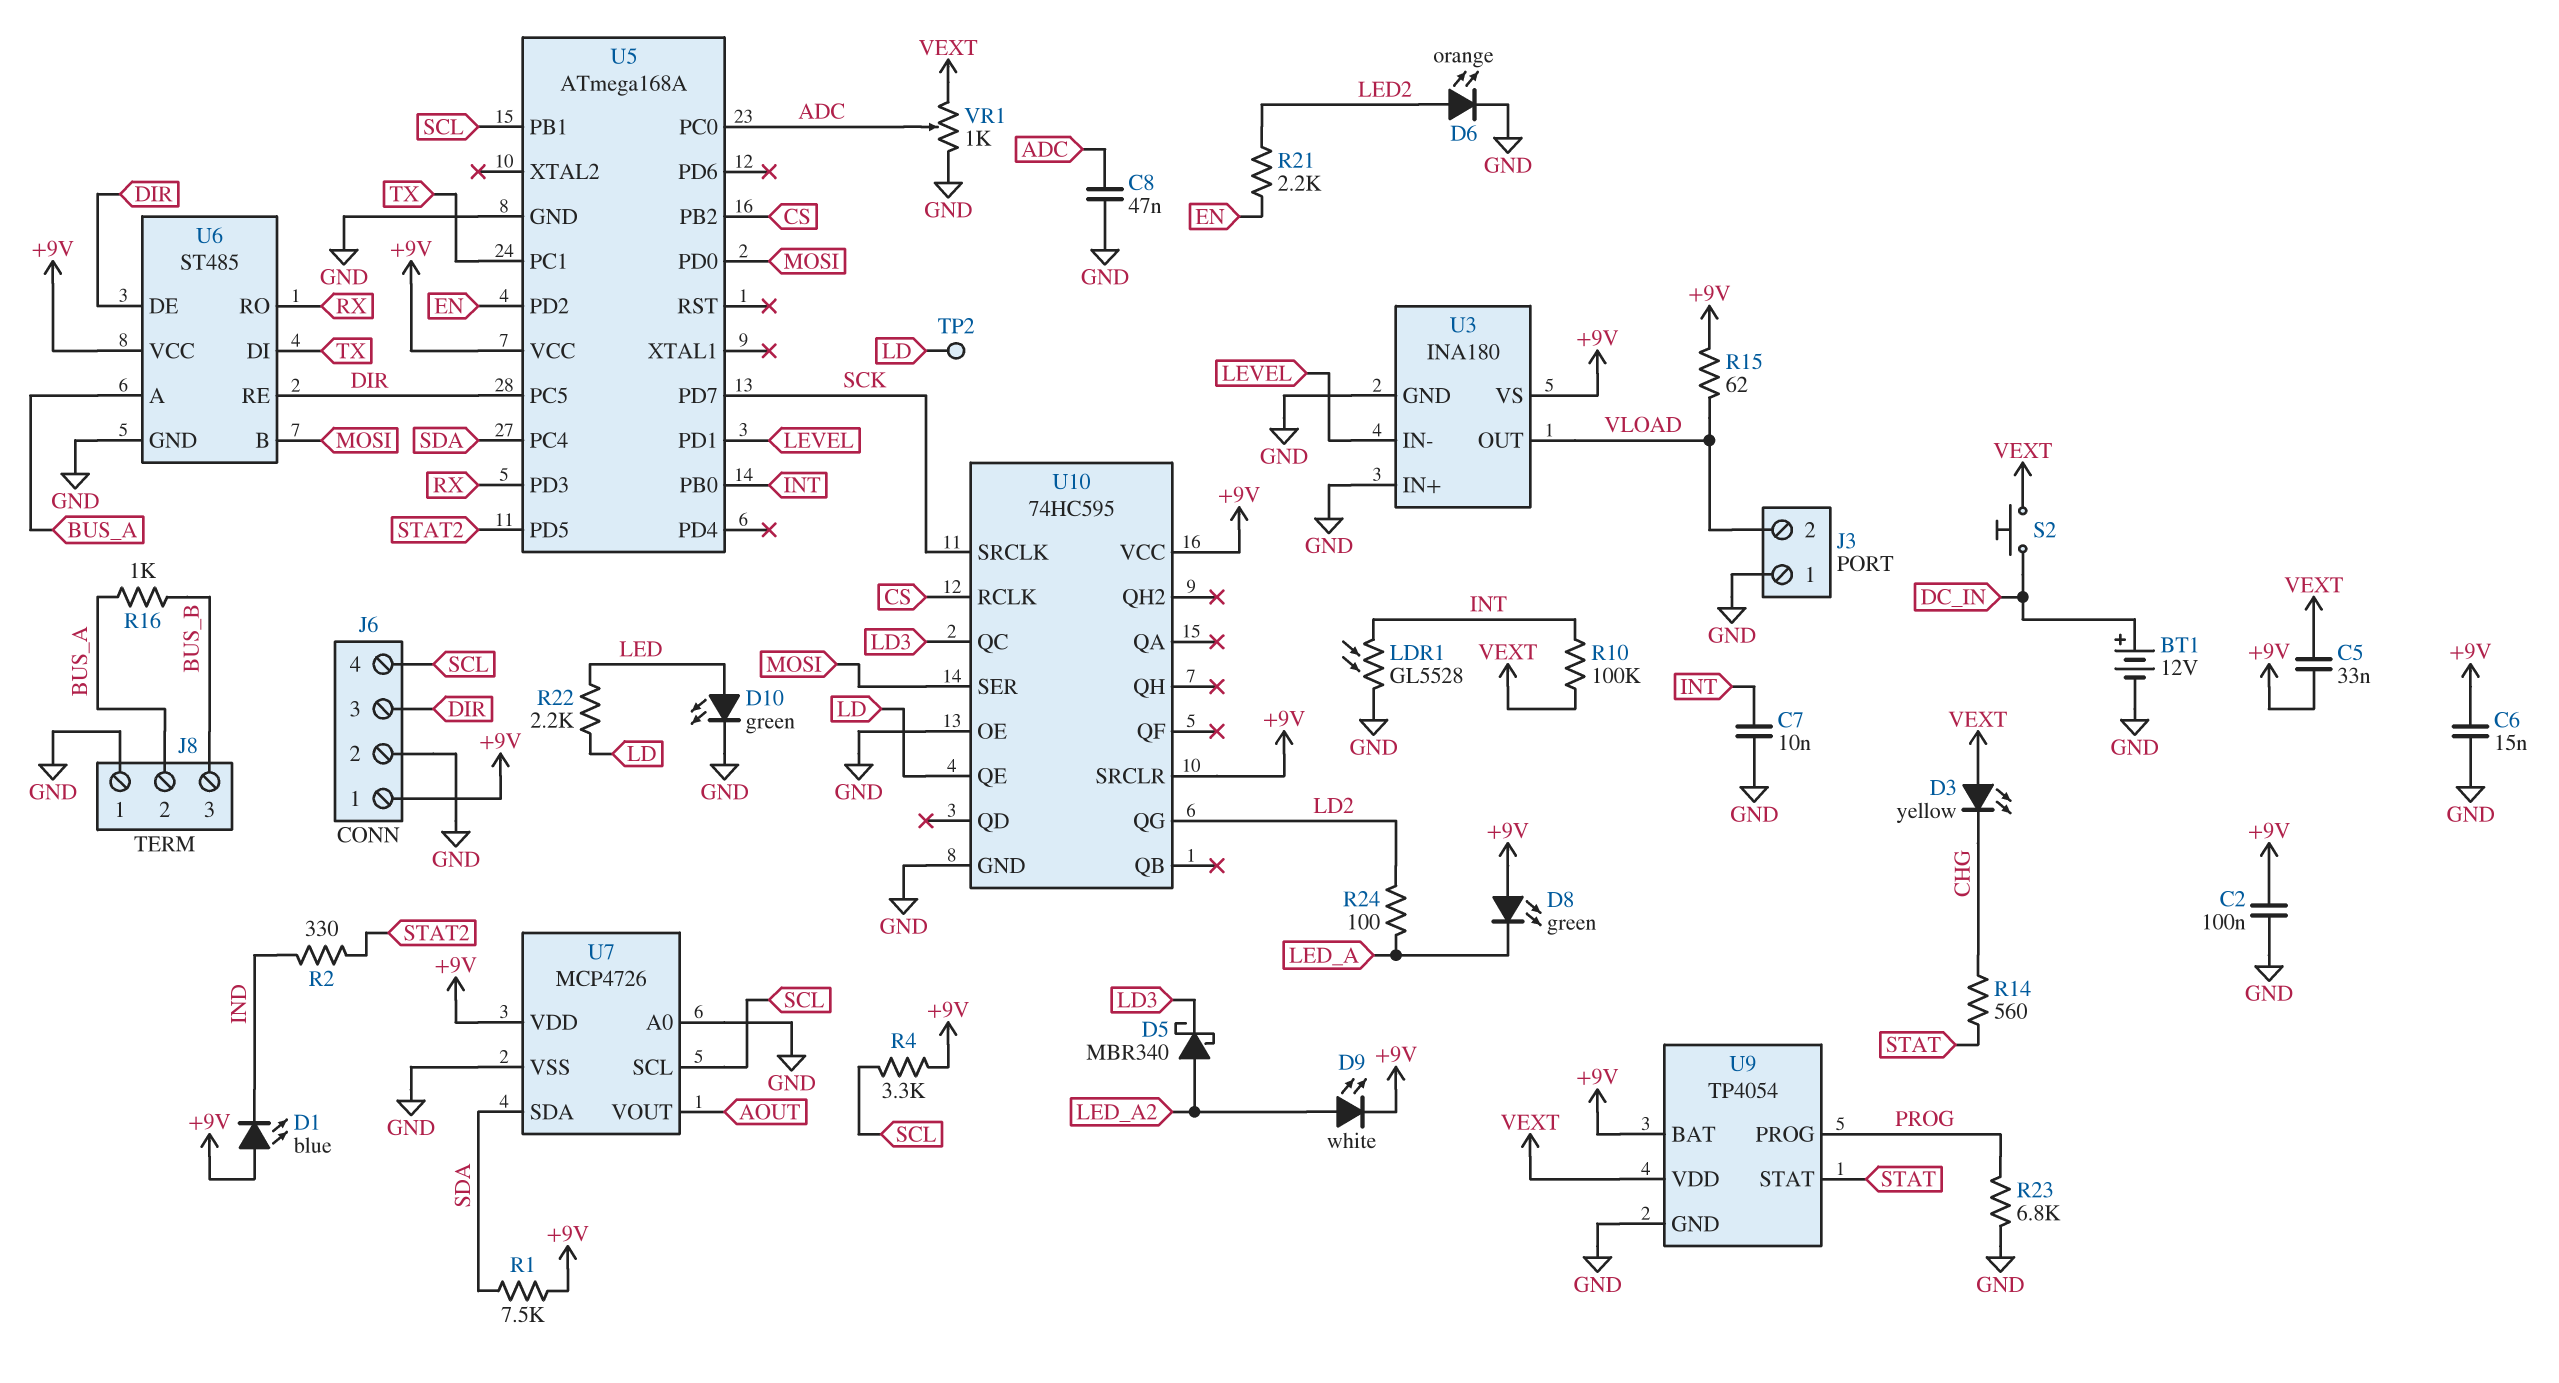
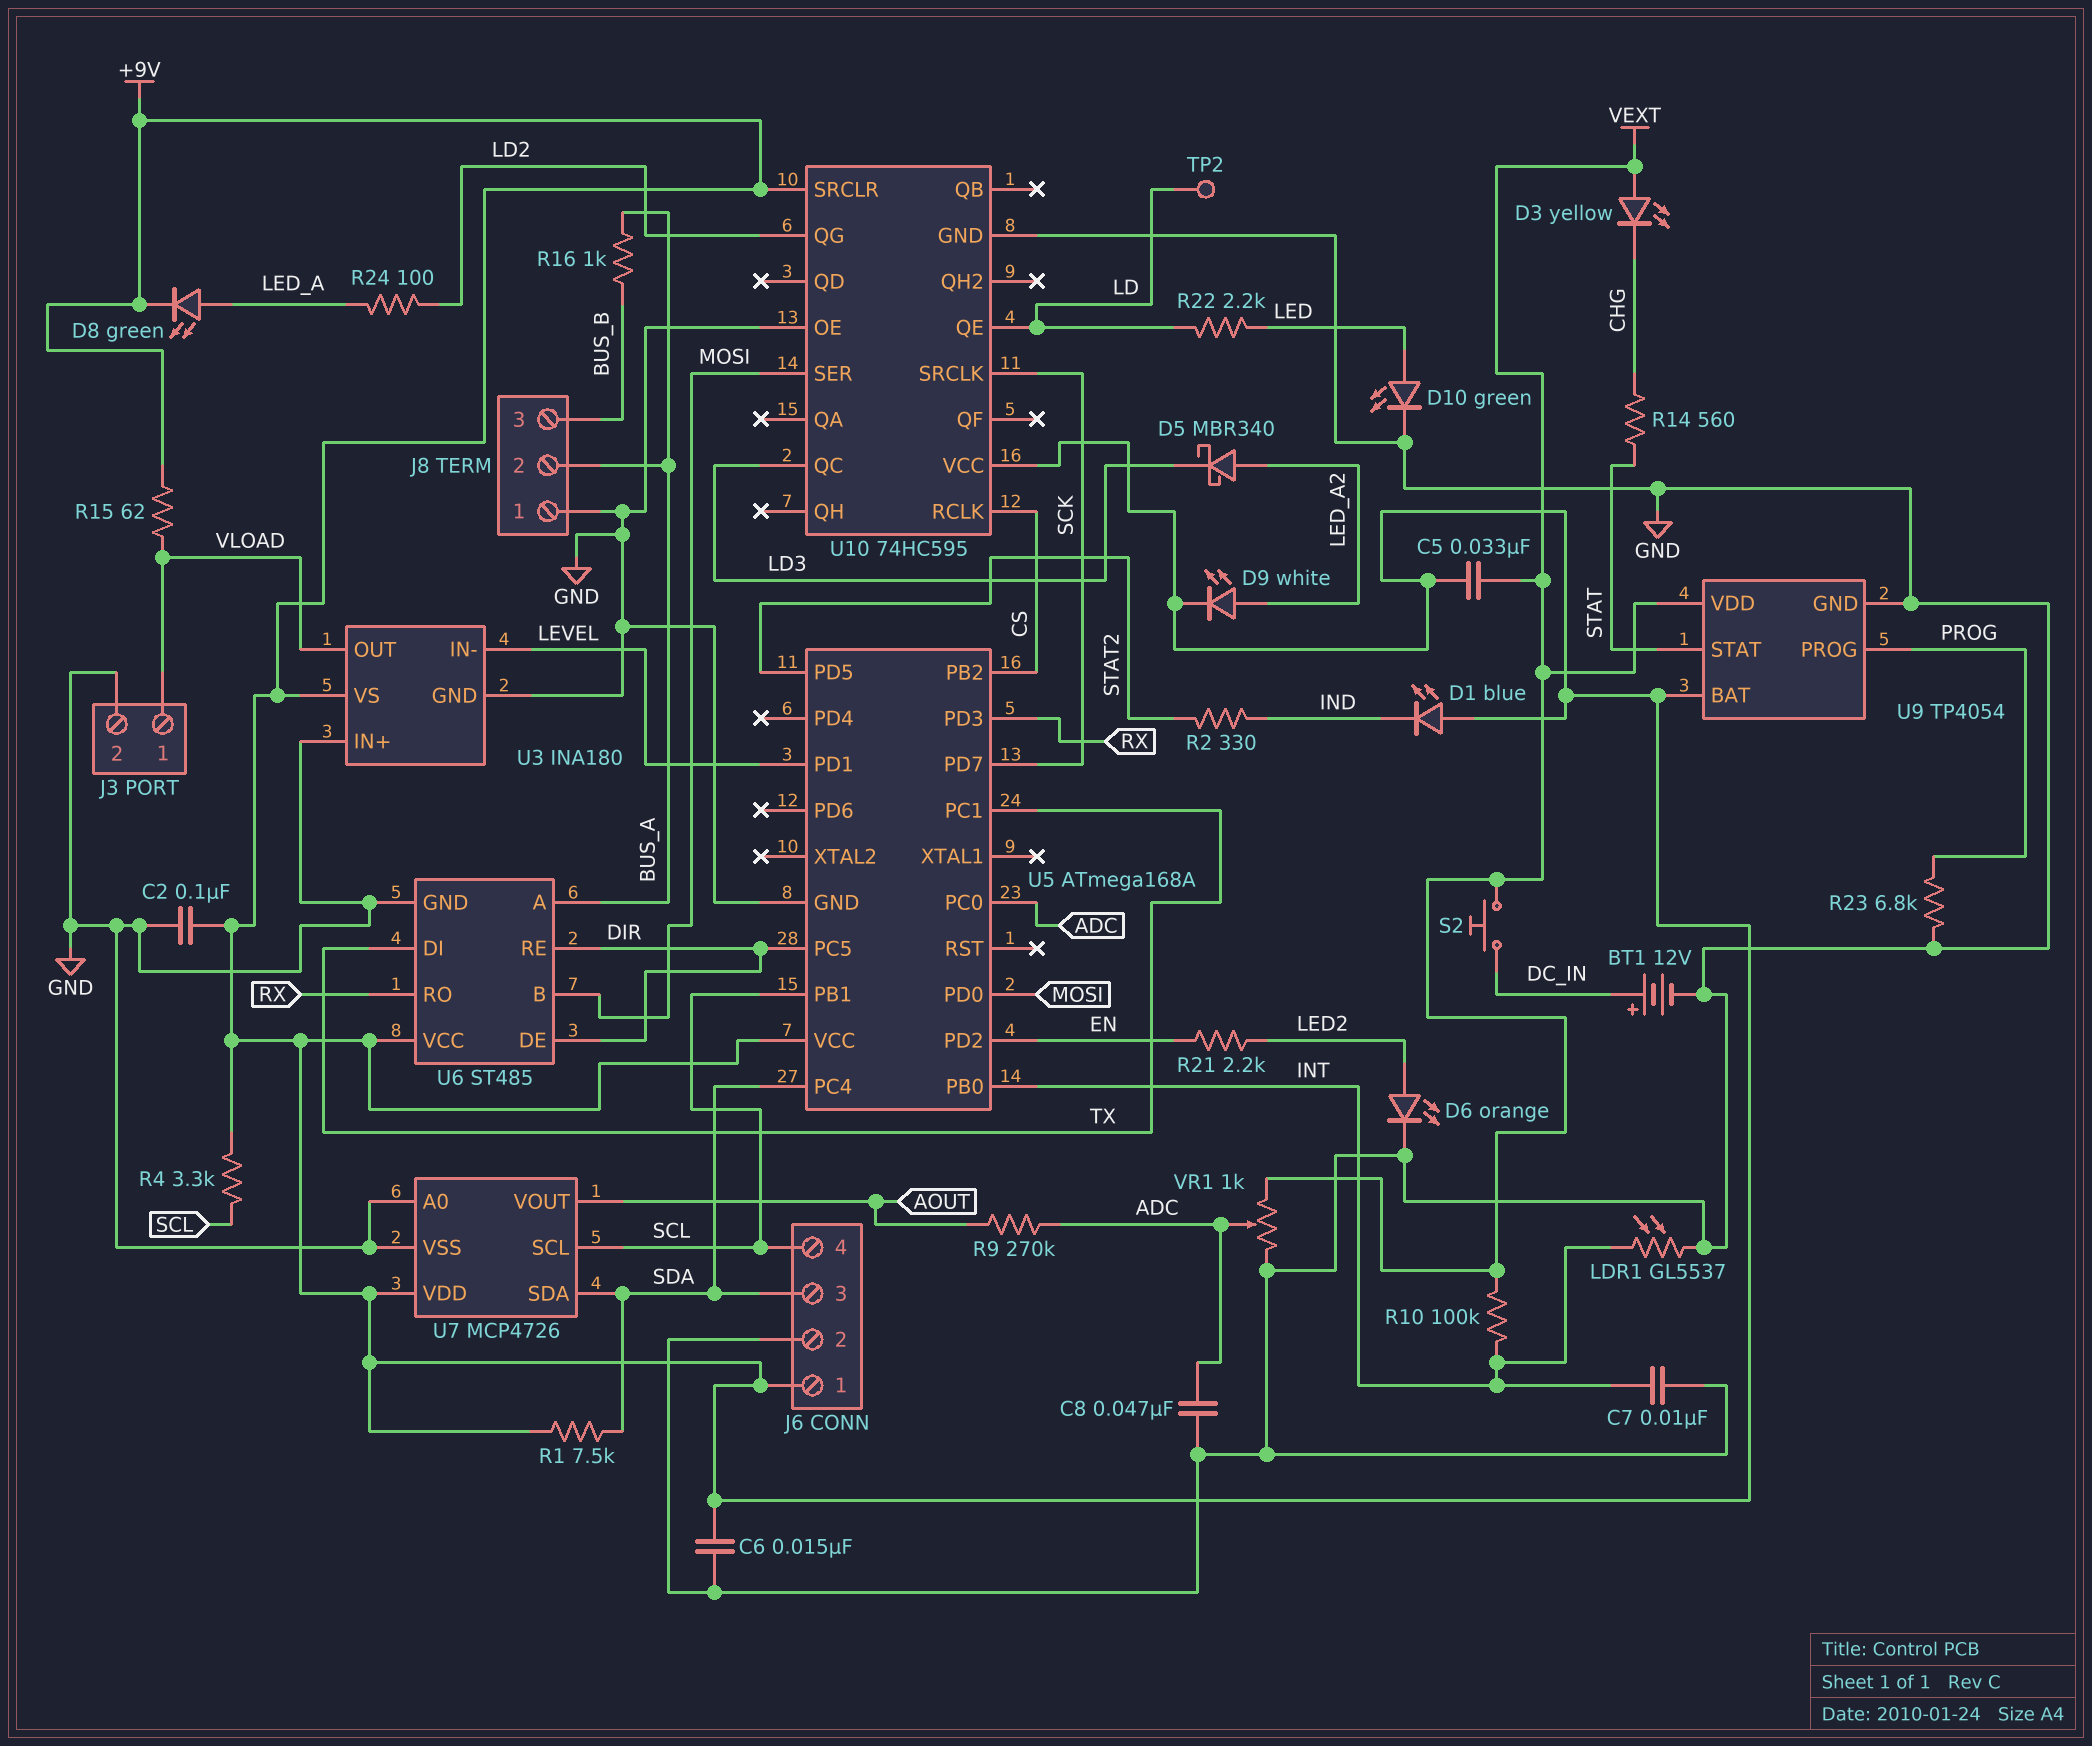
D8: LED green (A +9V, K LED_A) -> LED green (A LED_A, K +9V)
J3 pin 1: GND -> VLOAD
J3 pin 2: VLOAD -> GND
J6 pin 3: DIR -> SDA
LDR1: GL5528 (GND, INT) -> GL5537 (GND, INT)
R9: none -> 270k (ADC, AOUT)

